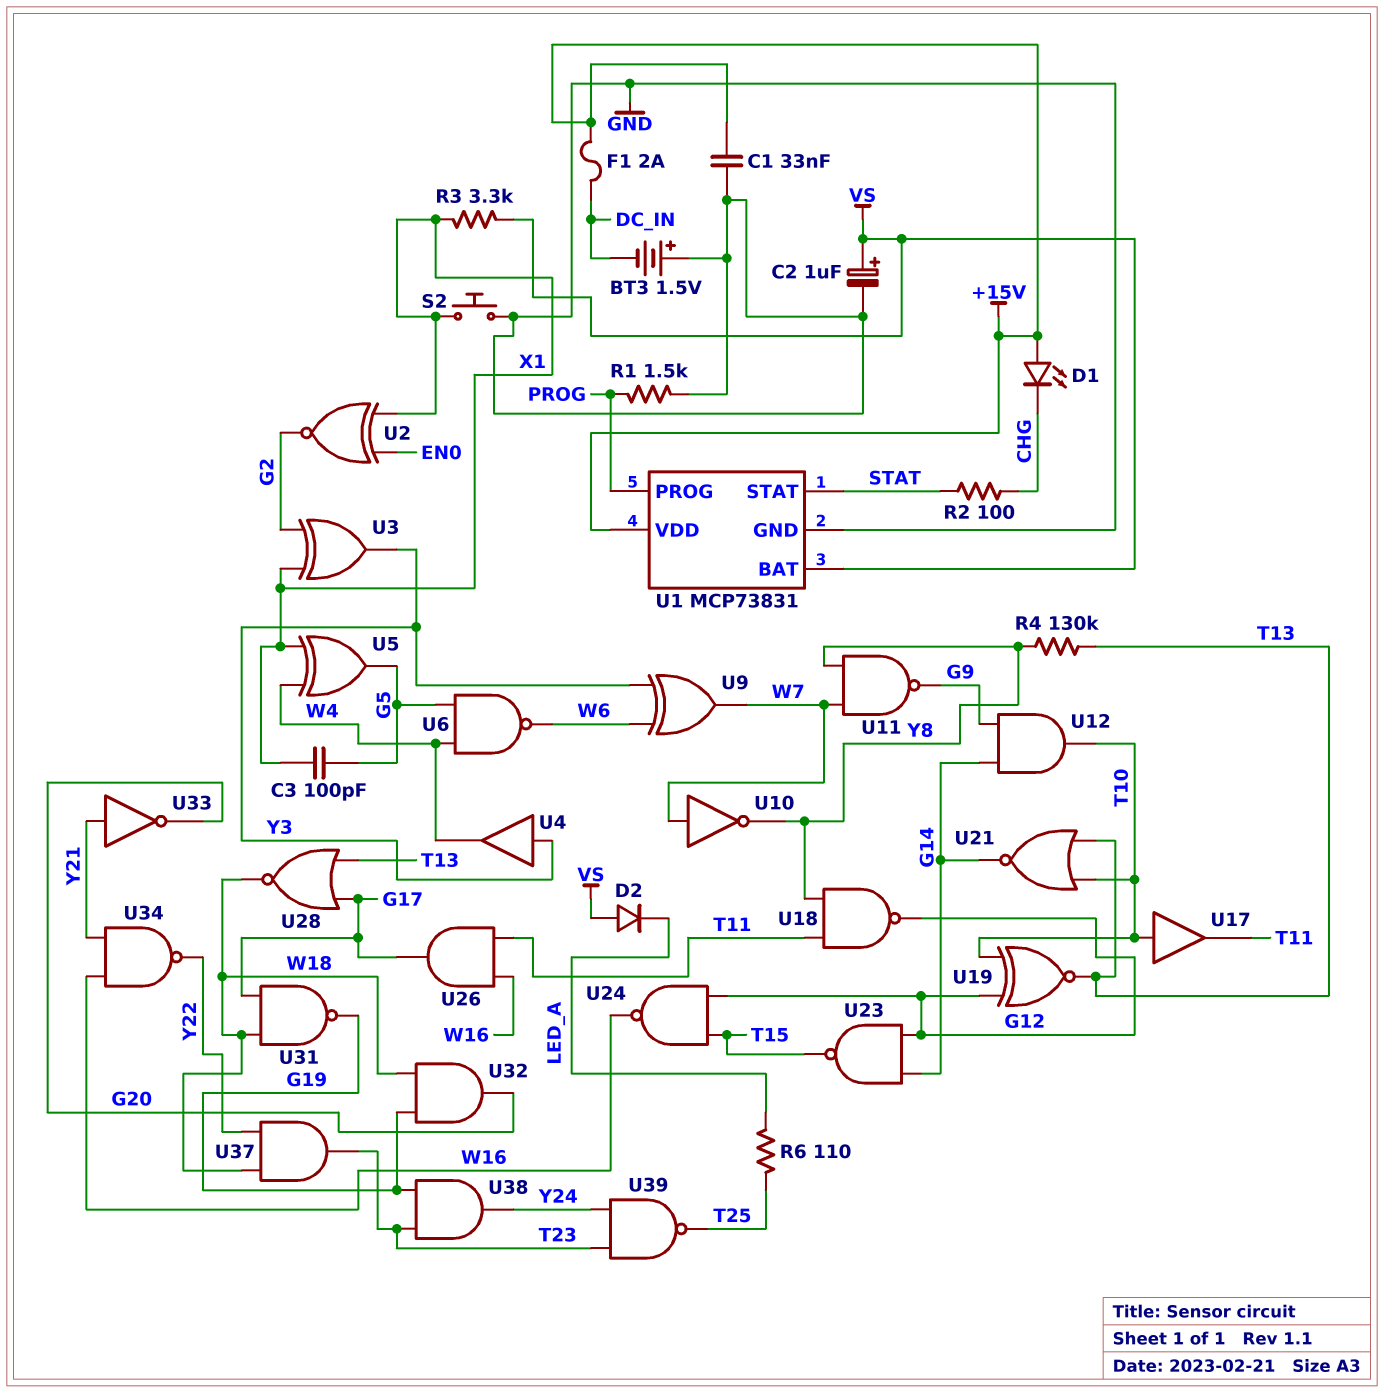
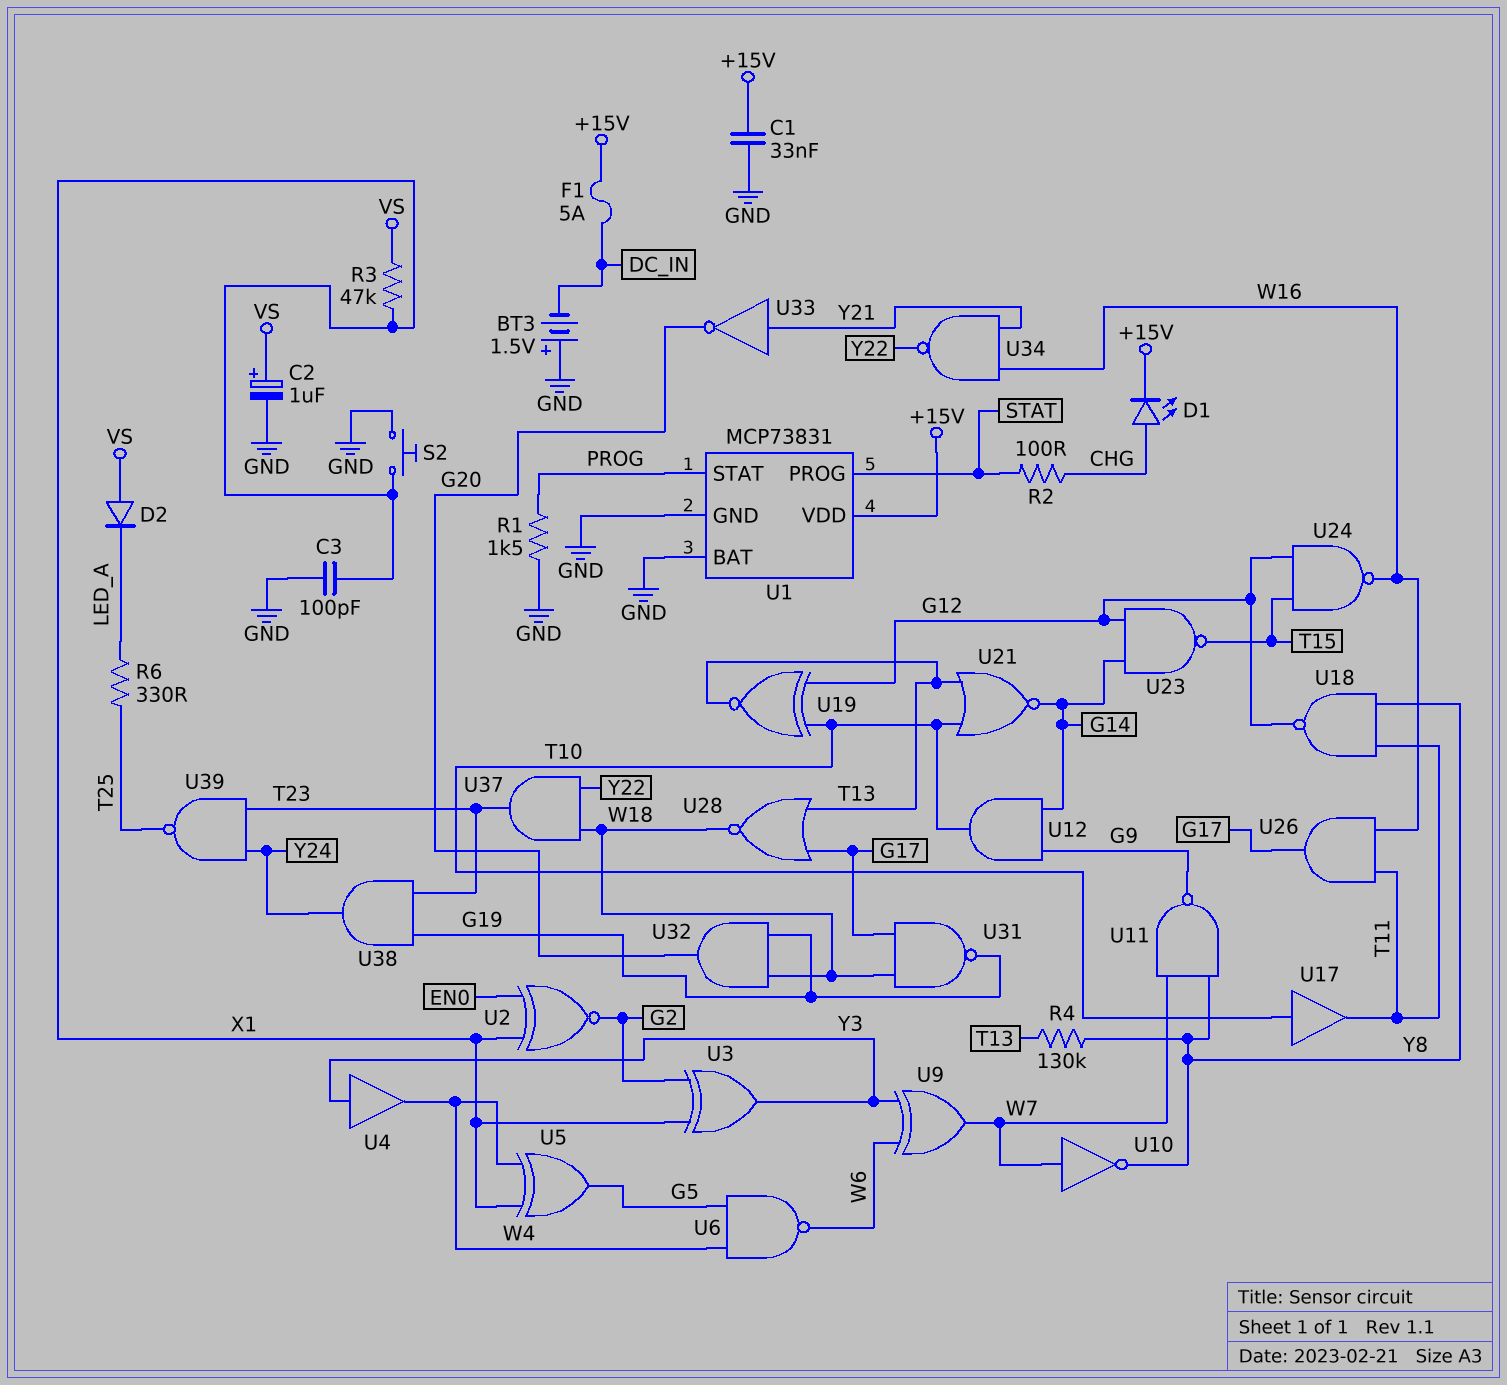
C3: 100pF (G5, X1) -> 100pF (GND, X1)
D1: LED (A +15V, K CHG) -> LED (A CHG, K +15V)
F1: 2A (+15V, DC_IN) -> 5A (+15V, DC_IN)
R3: 3.3k (VS, X1) -> 47k (VS, X1)
R6: 110 (LED_A, T25) -> 330 (LED_A, T25)
U1 pin BAT: VS -> GND
U1 pin PROG: PROG -> STAT
U1 pin STAT: STAT -> PROG

